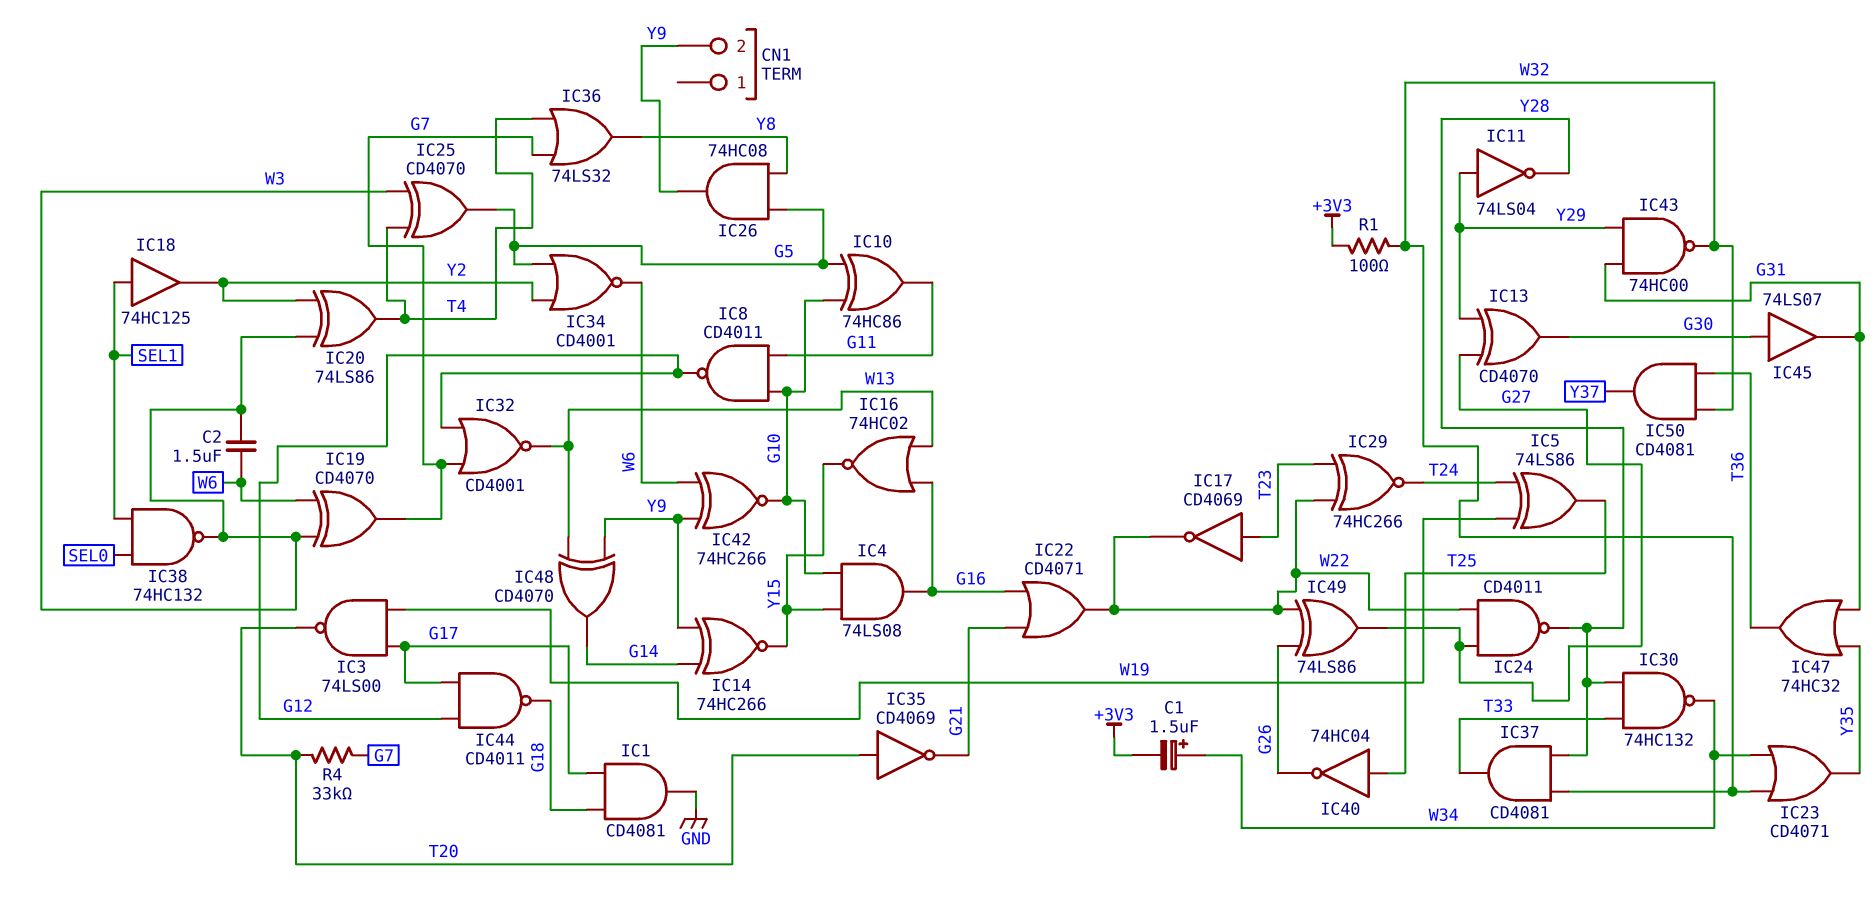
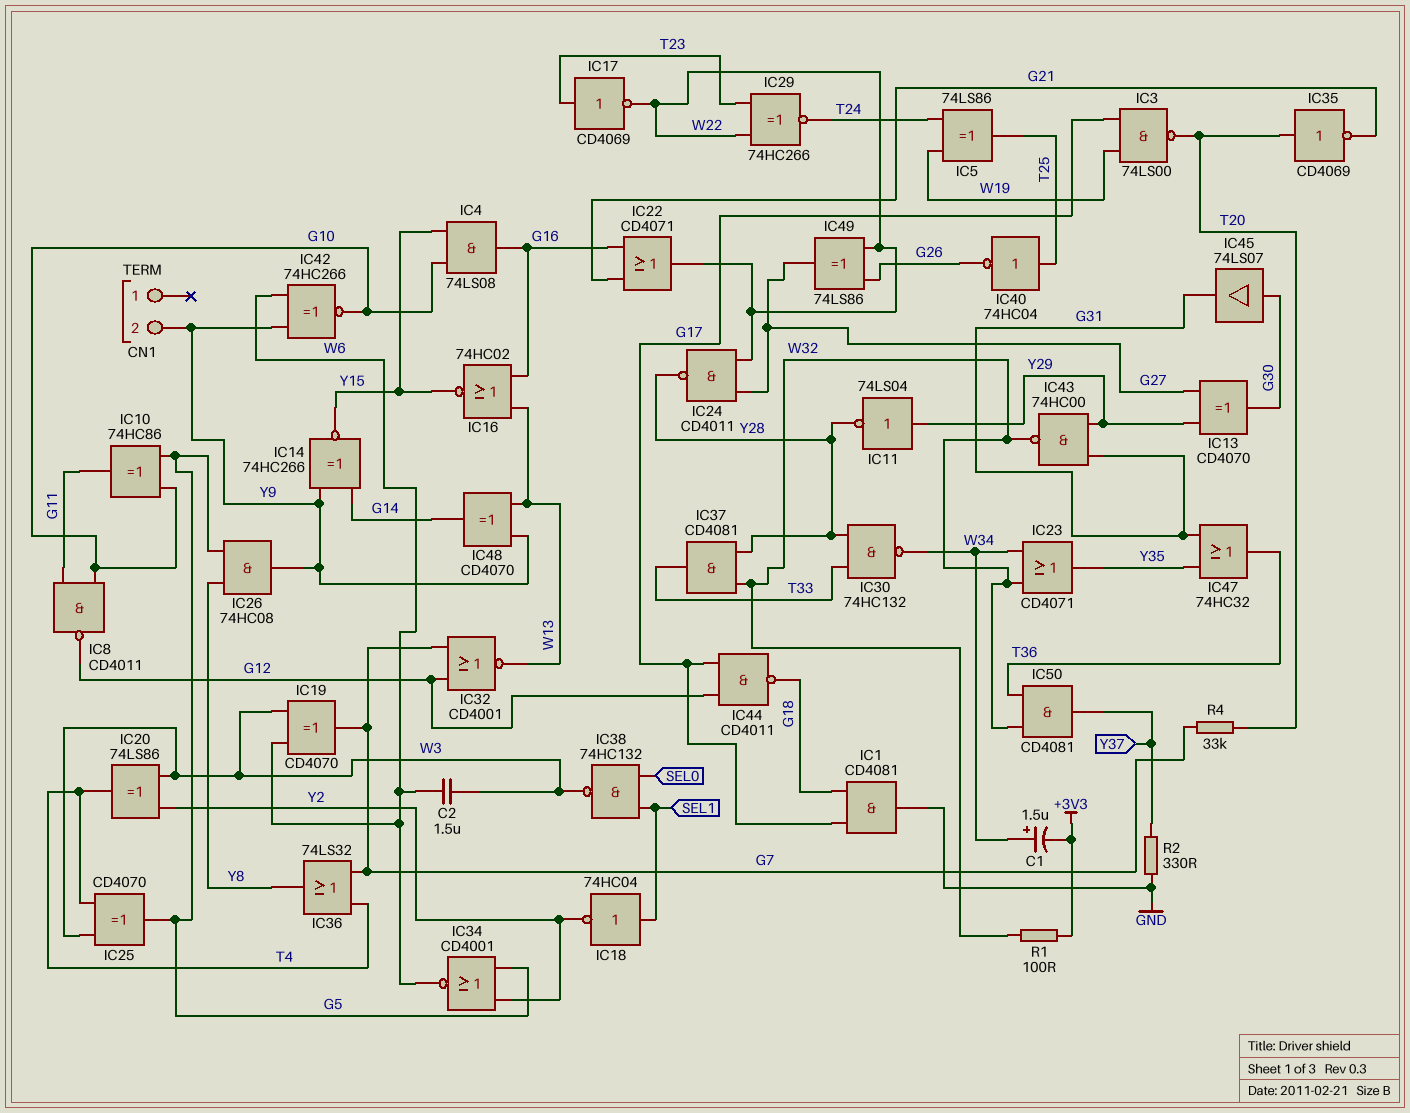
IC18: buffer 74HC125 (in SEL1, out Y2) -> NOT 74HC04 (in SEL1, out Y2)
R2: none -> 330 (GND, Y37)

